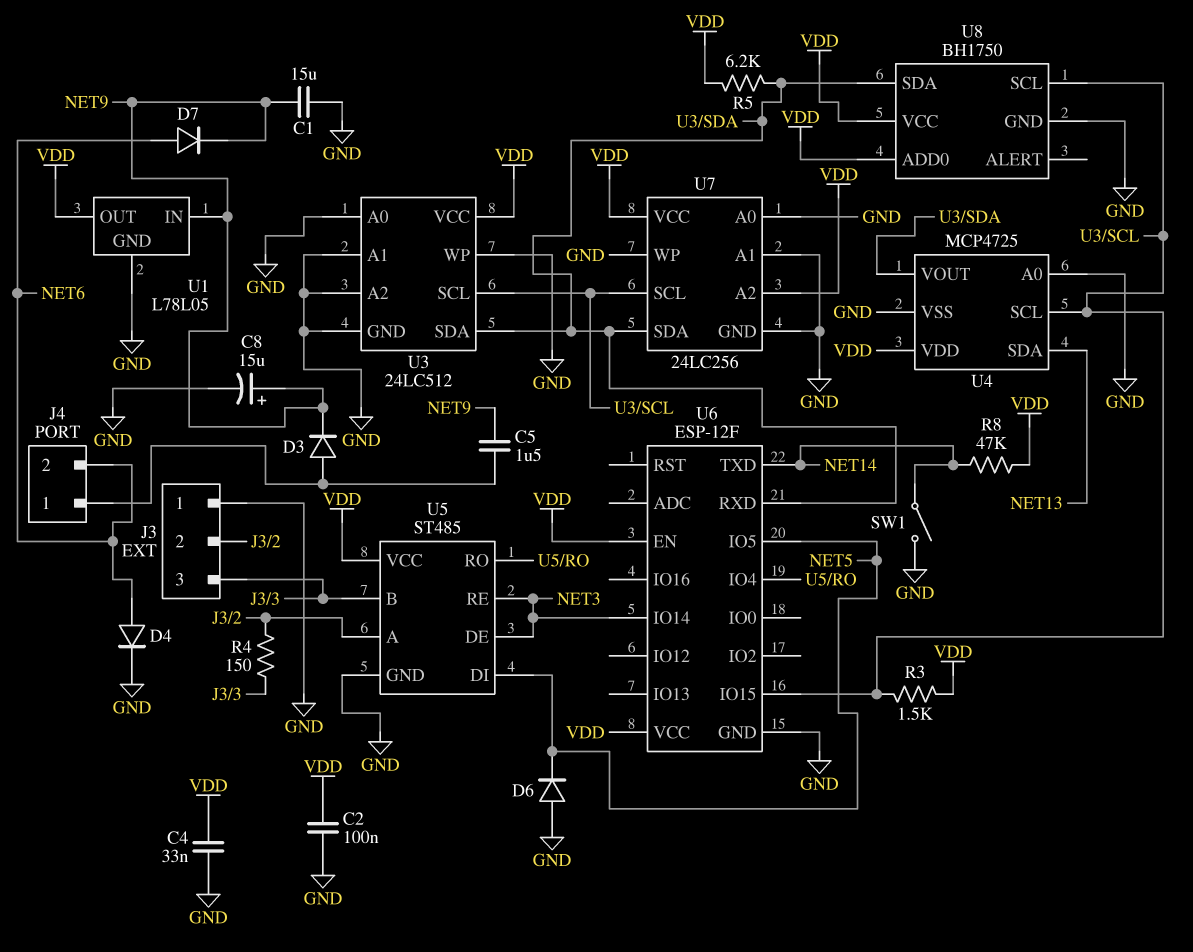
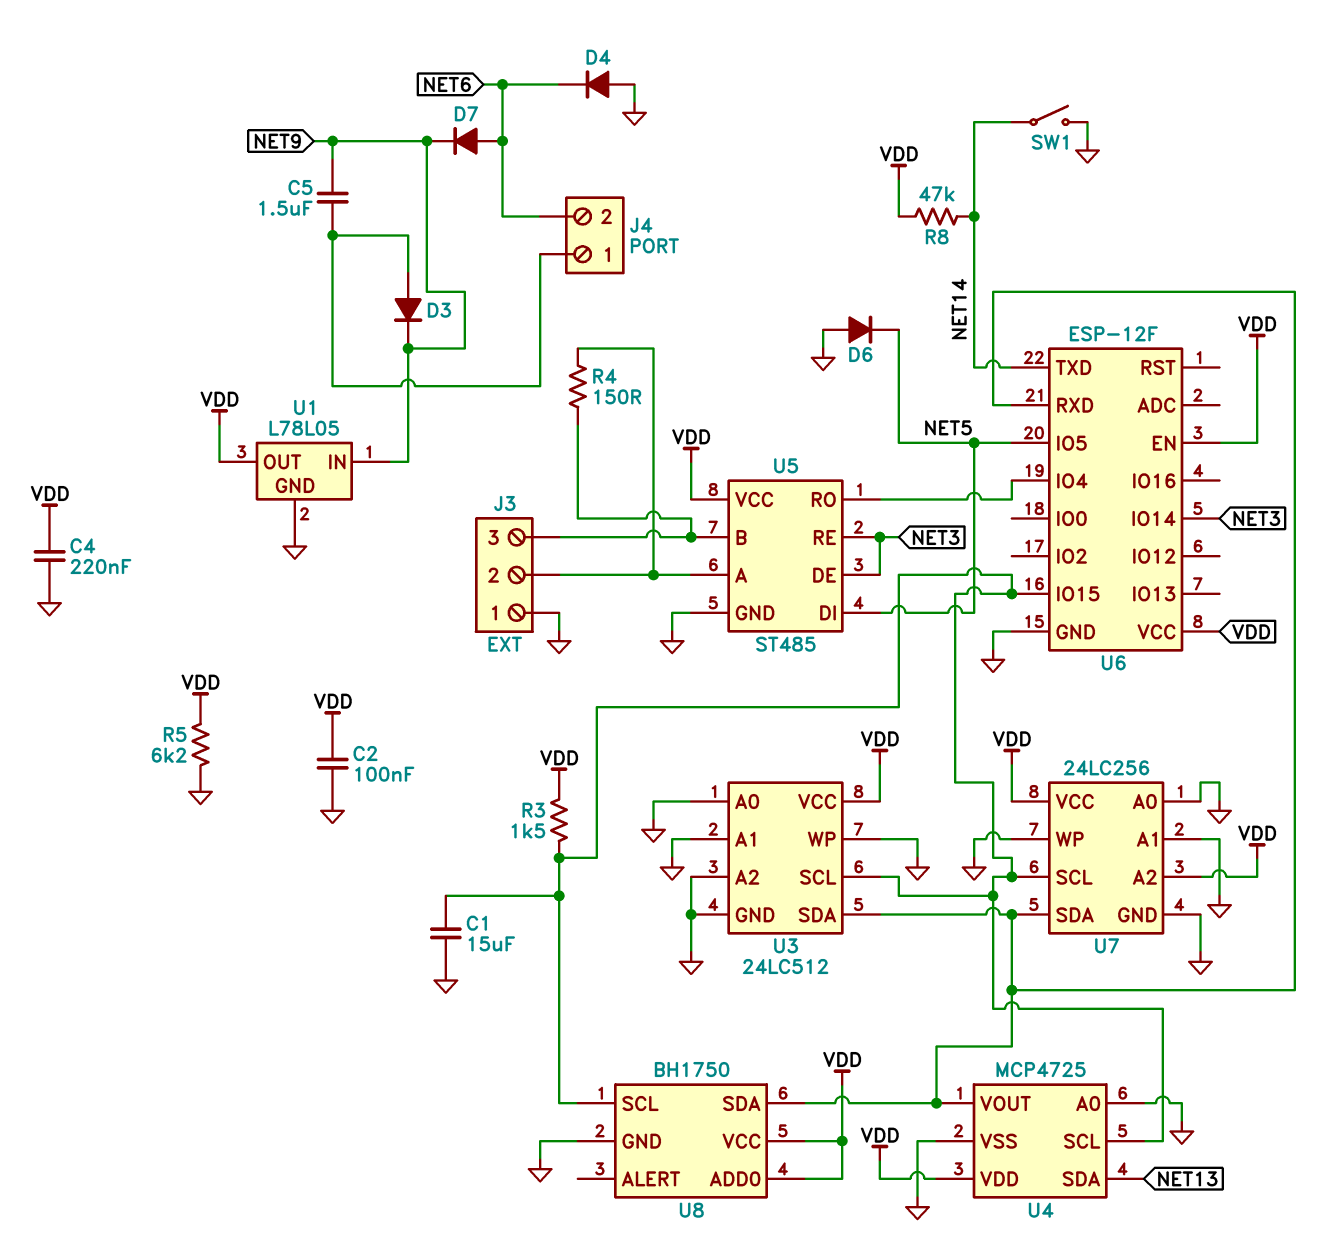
C1: 15uF (GND, NET9) -> 15uF (GND, U3/SCL)
C4: 33nF (GND, VDD) -> 220nF (GND, VDD)
C8: 15uF (plus NET9, minus GND) -> none
D4: diode (A NET6, K GND) -> diode (A GND, K NET6)
R5: 6.2k (U3/SDA, VDD) -> 6.2k (GND, VDD)

